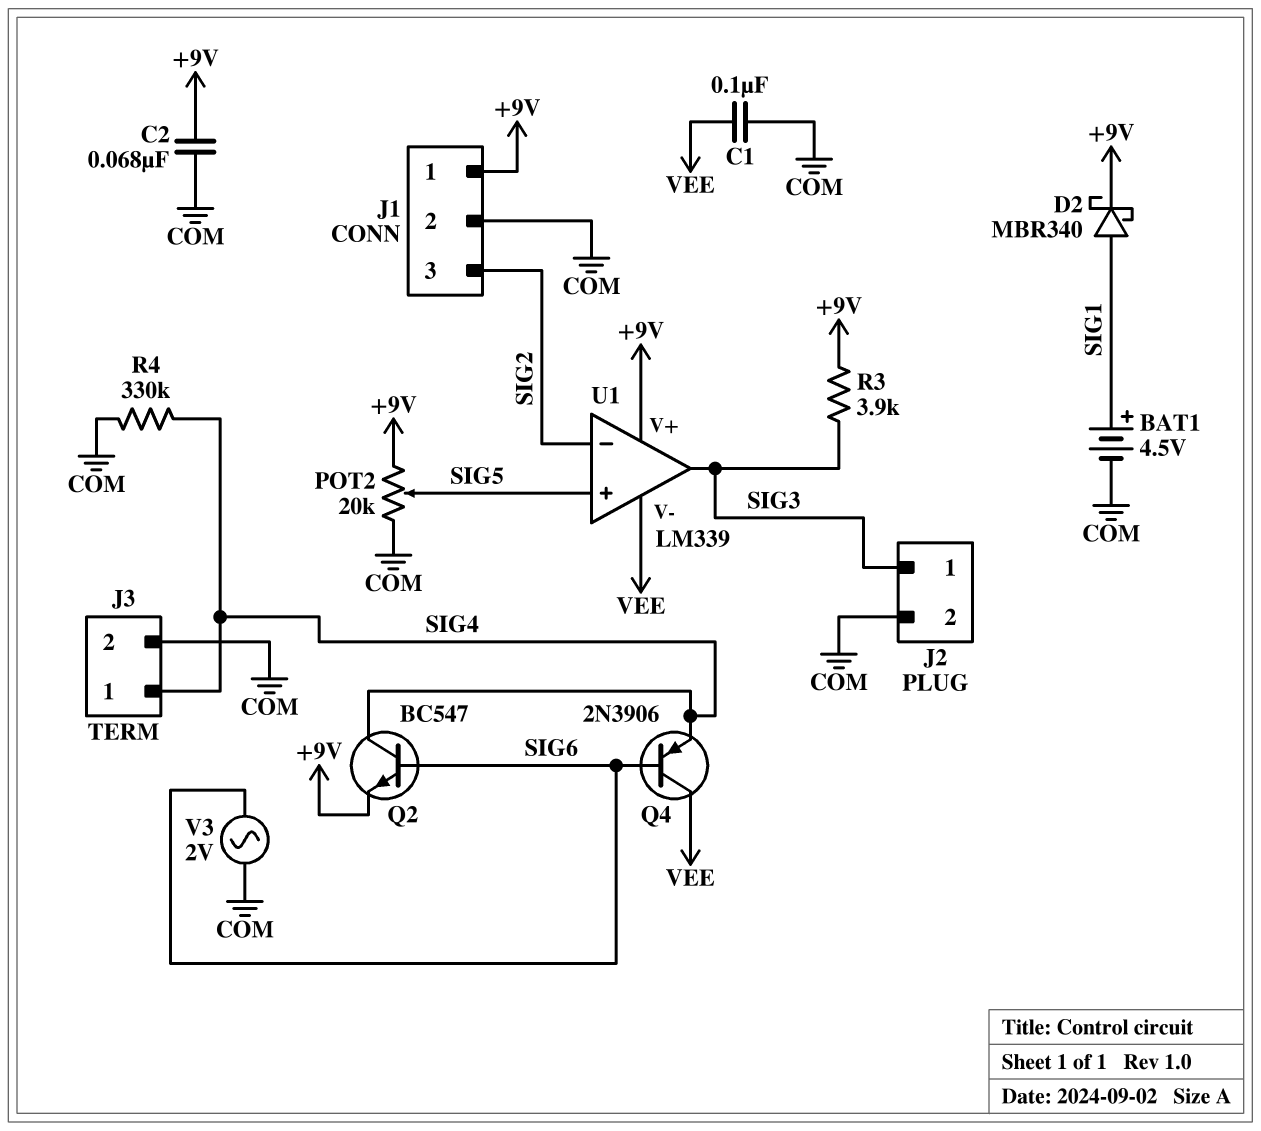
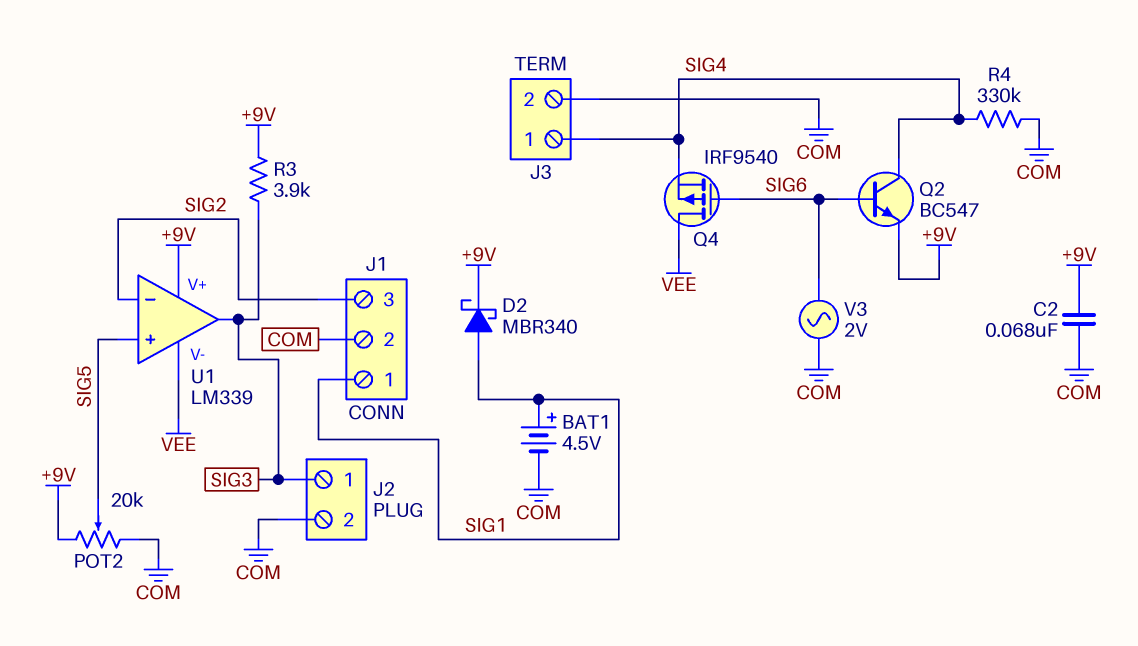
C1: 100nF (COM, VEE) -> none
J1 pin 1: +9V -> SIG1
Q4: PNP 2N3906 (B SIG6, C VEE, E SIG4) -> PMOS IRF9540 (G SIG6, D VEE, S SIG4)

